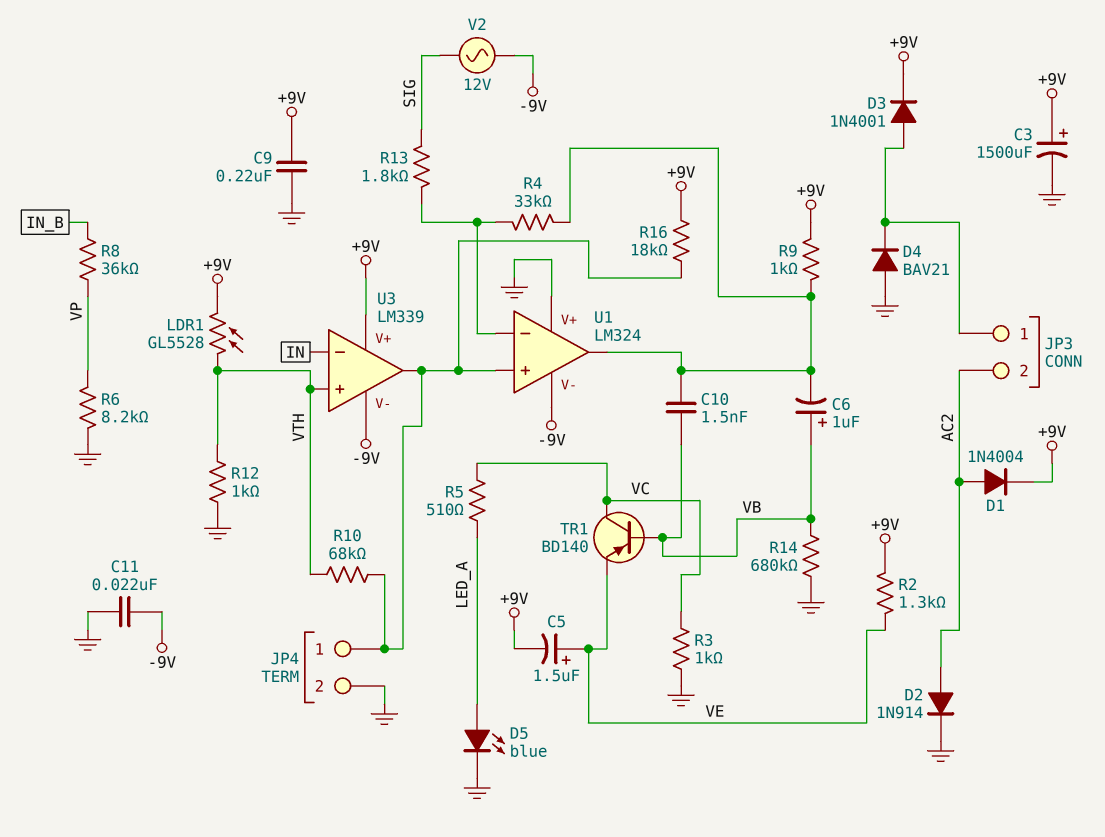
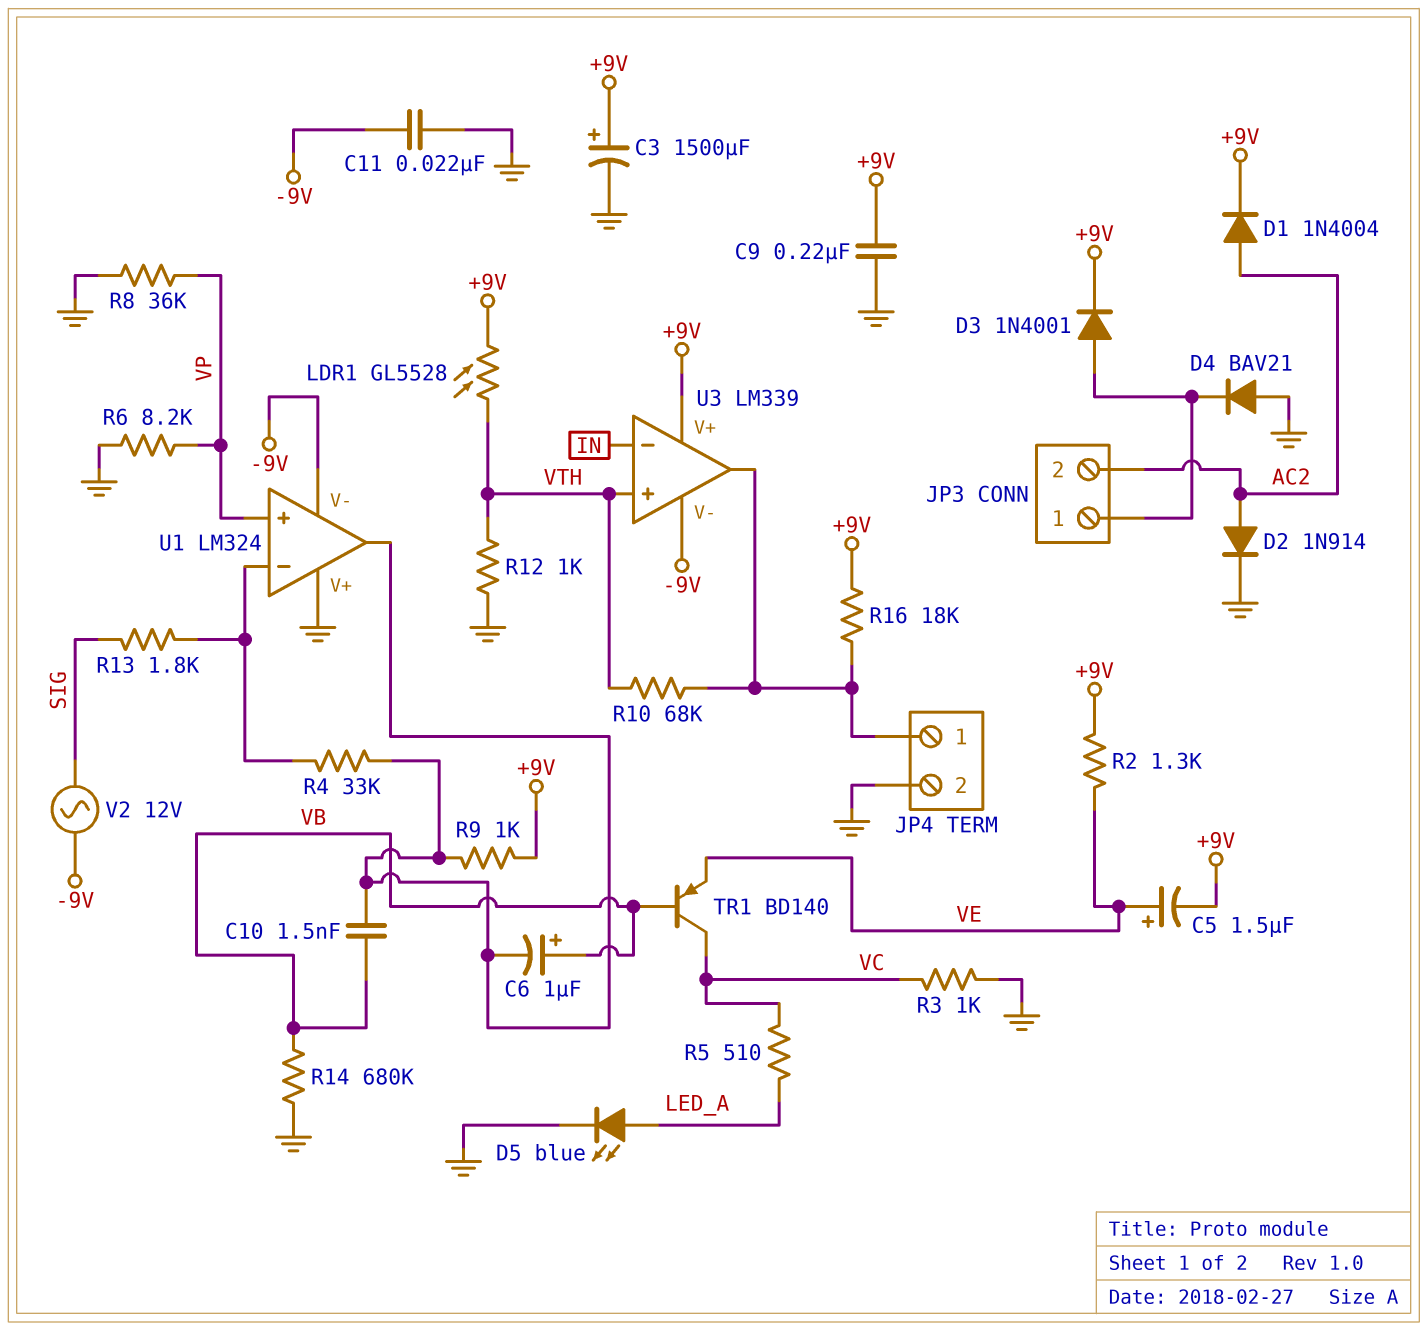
R8: 36k (IN_B, VP) -> 36k (GND, VP)
U1 pin in+: JP4/1 -> VP

